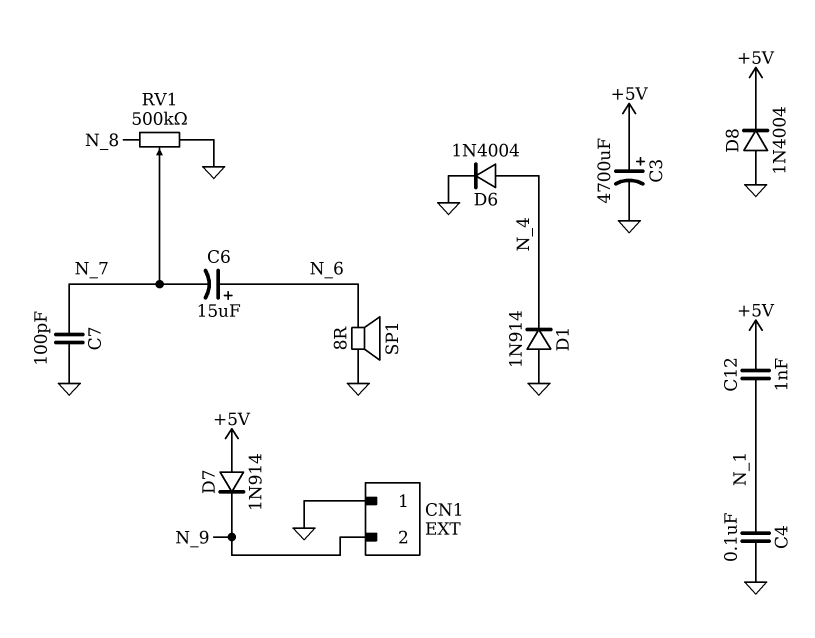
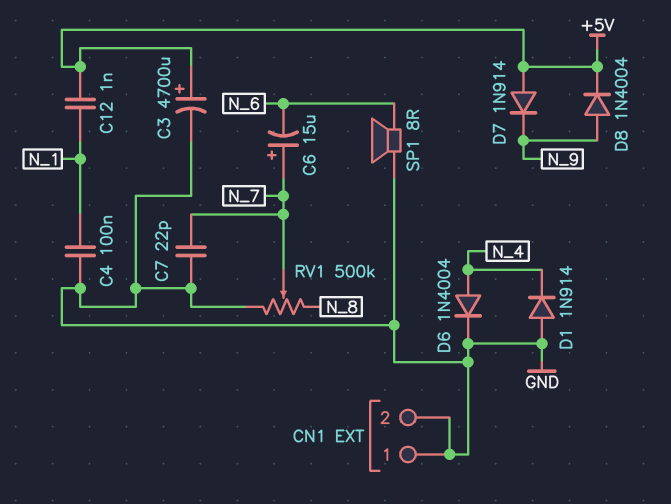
C6: 15uF (plus N_6, minus N_7) -> 15uF (plus N_7, minus N_6)
C7: 100pF (GND, N_7) -> 22pF (GND, N_7)
CN1 pin 2: N_9 -> GND
D8: diode 1N4004 (A GND, K +5V) -> diode 1N4004 (A N_9, K +5V)

